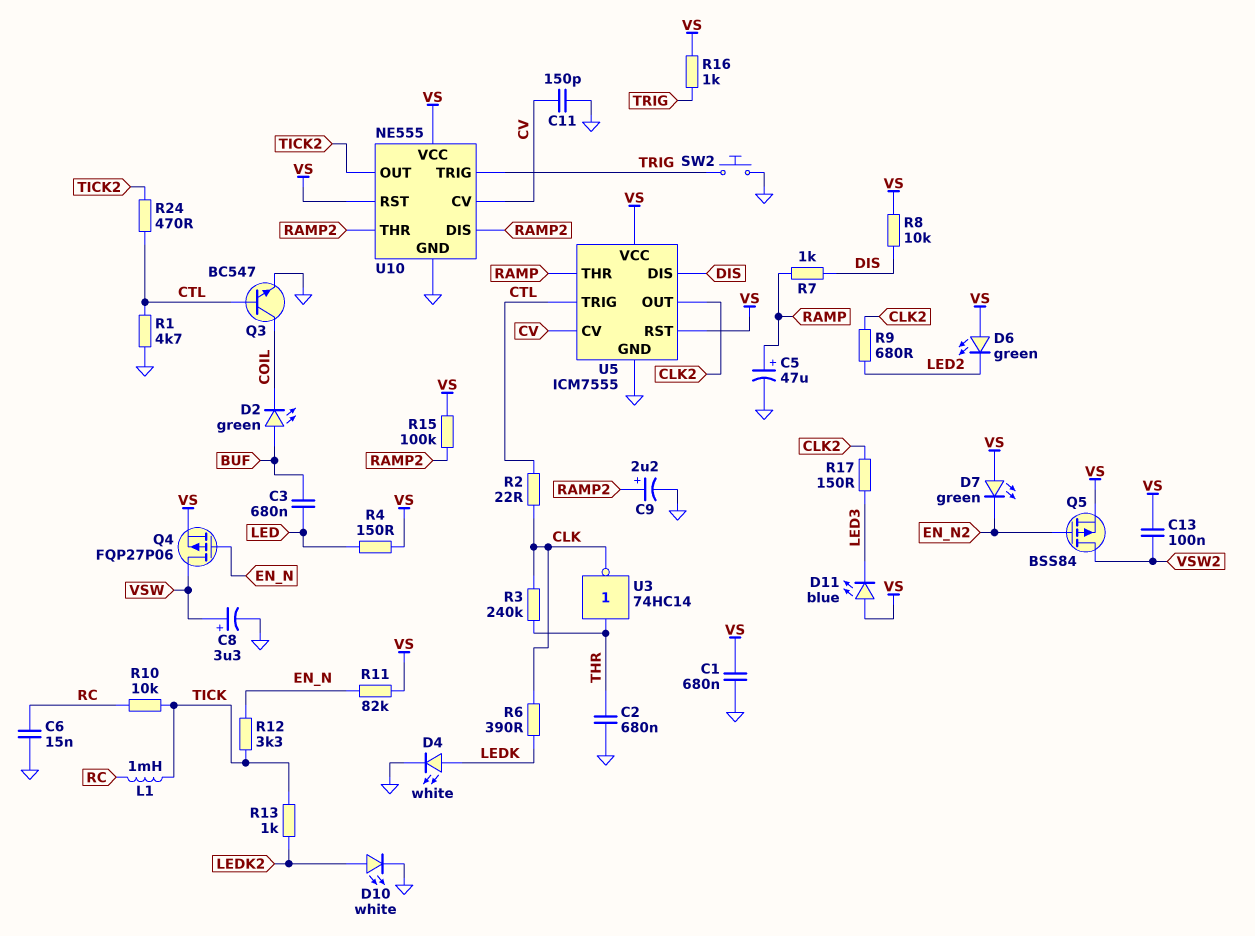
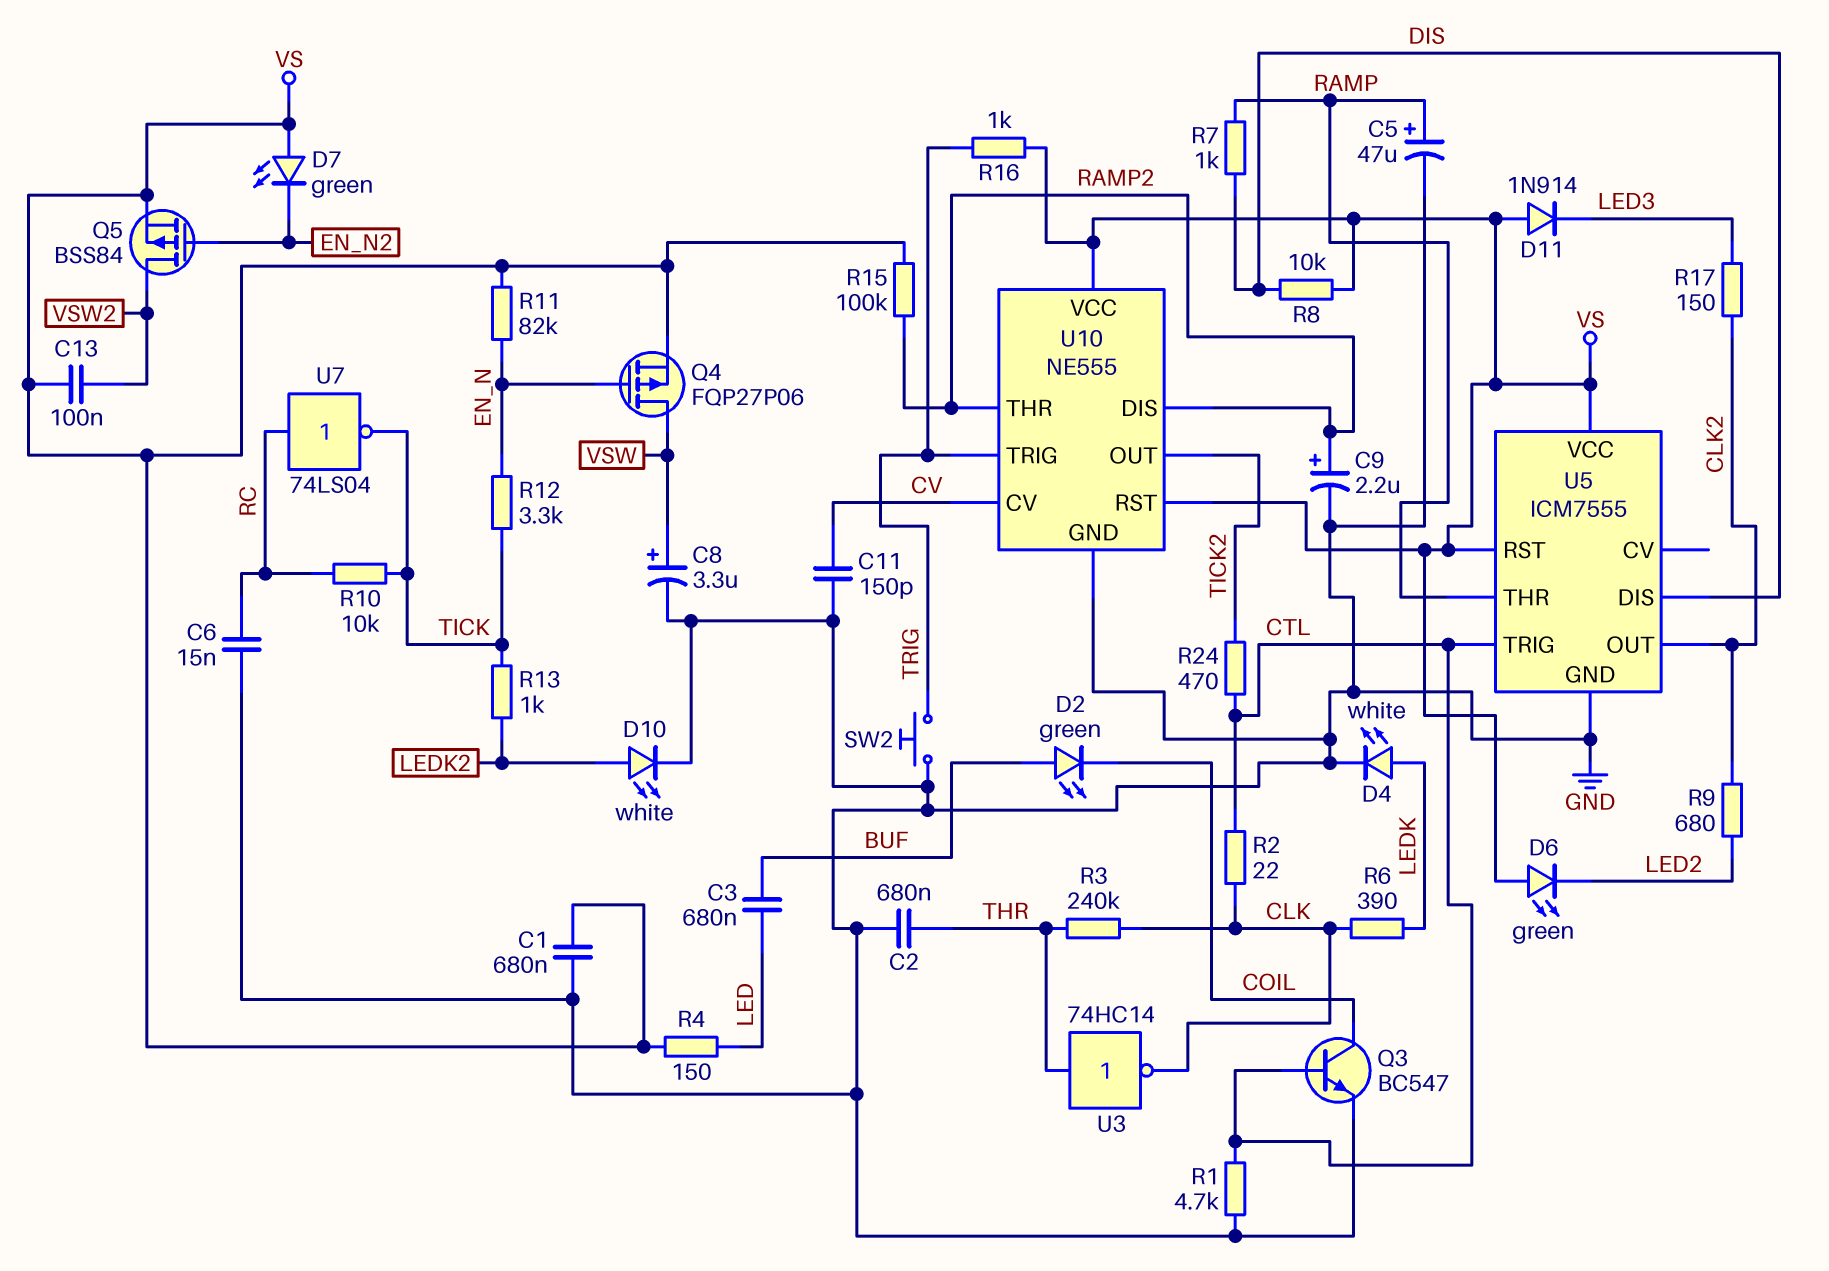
D11: LED blue (A VS, K LED3) -> diode 1N914 (A VS, K LED3)
L1: 1mH (RC, TICK) -> none
U5 pin CV: CV -> none
U7: none -> NOT 74LS04 (in RC, out TICK)

